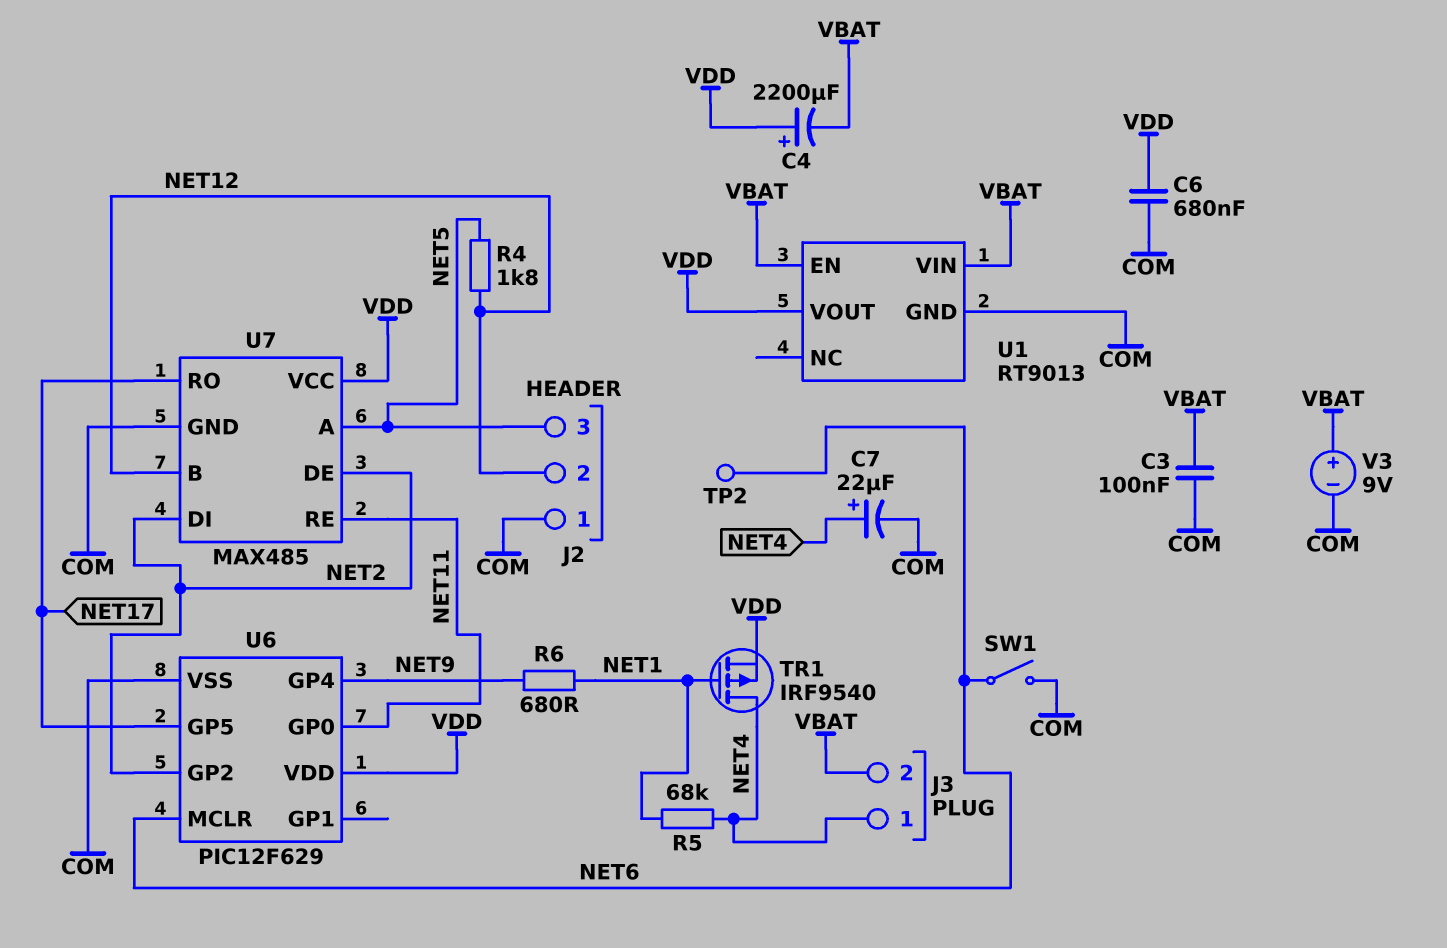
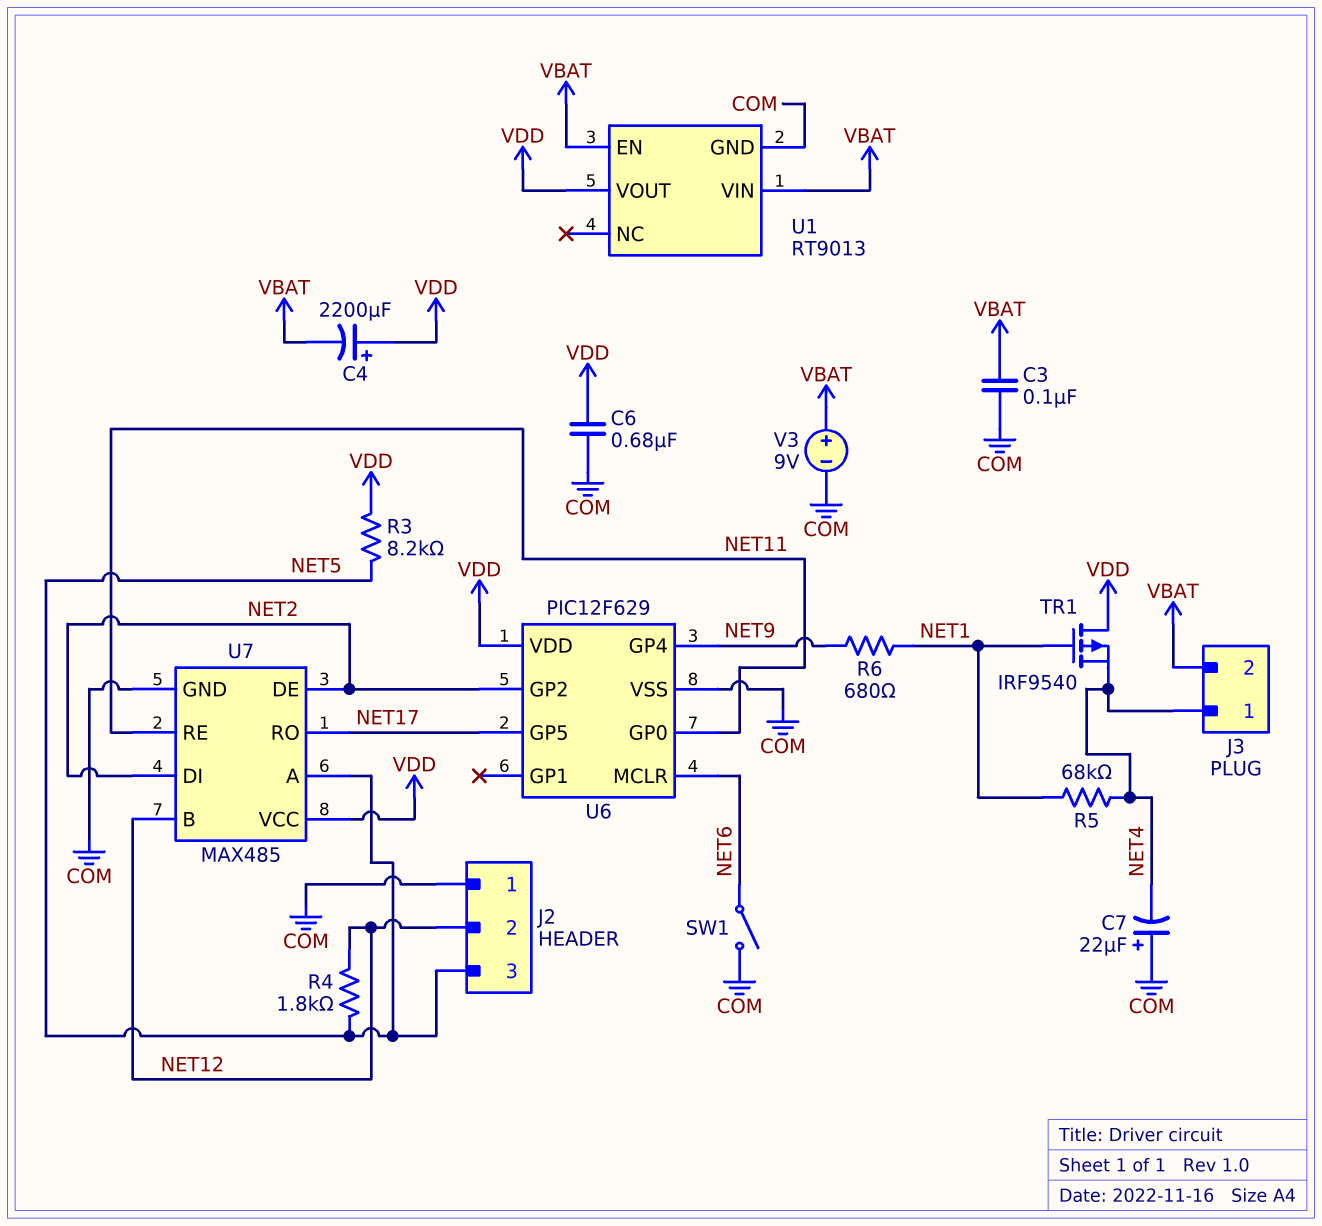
C7: 22uF (plus NET4, minus COM) -> 22uF (plus COM, minus NET4)
R3: none -> 8.2k (NET5, VDD)
TP2: test point (NET6) -> none
TR1: PMOS IRF9540 (G NET1, D NET4, S VDD) -> PMOS IRF9540 (G NET1, D VDD, S NET4)

